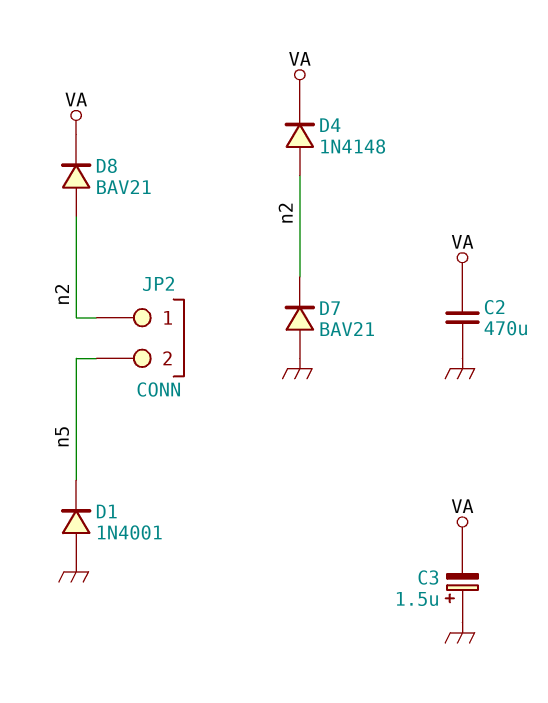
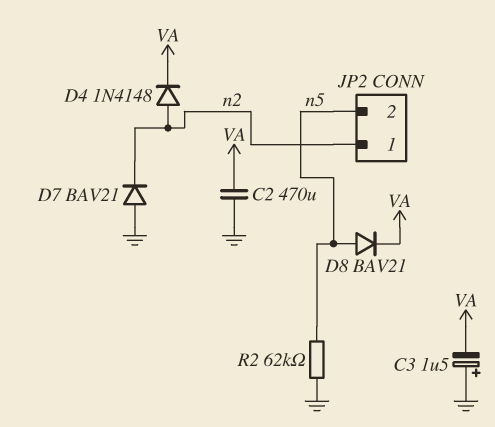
D1: diode 1N4001 (A GND, K n5) -> none
D8: diode BAV21 (A n2, K VA) -> diode BAV21 (A n5, K VA)
R2: none -> 62k (GND, n5)

